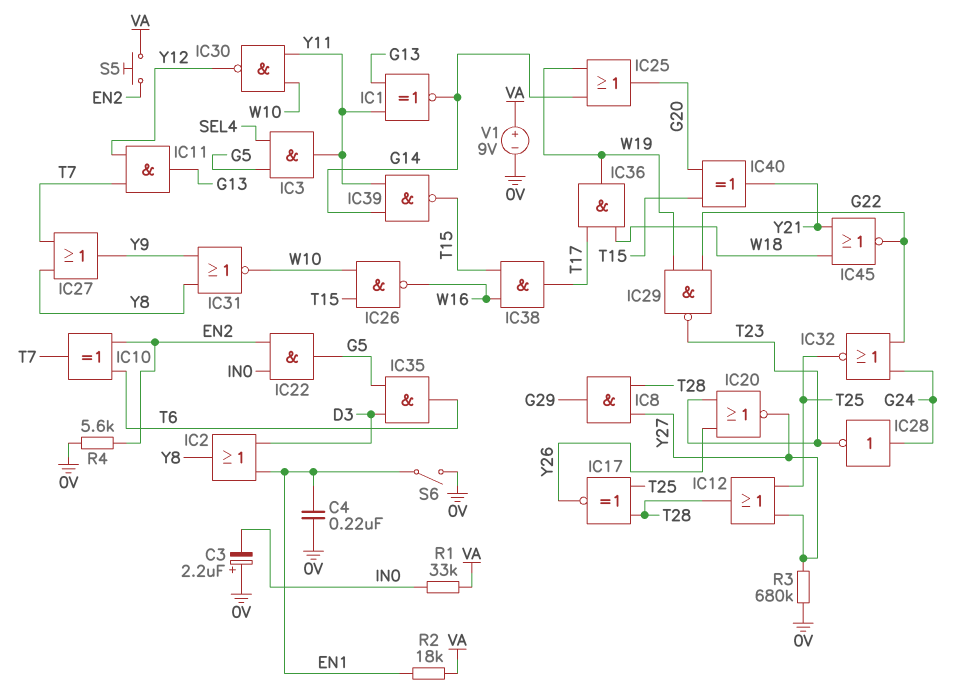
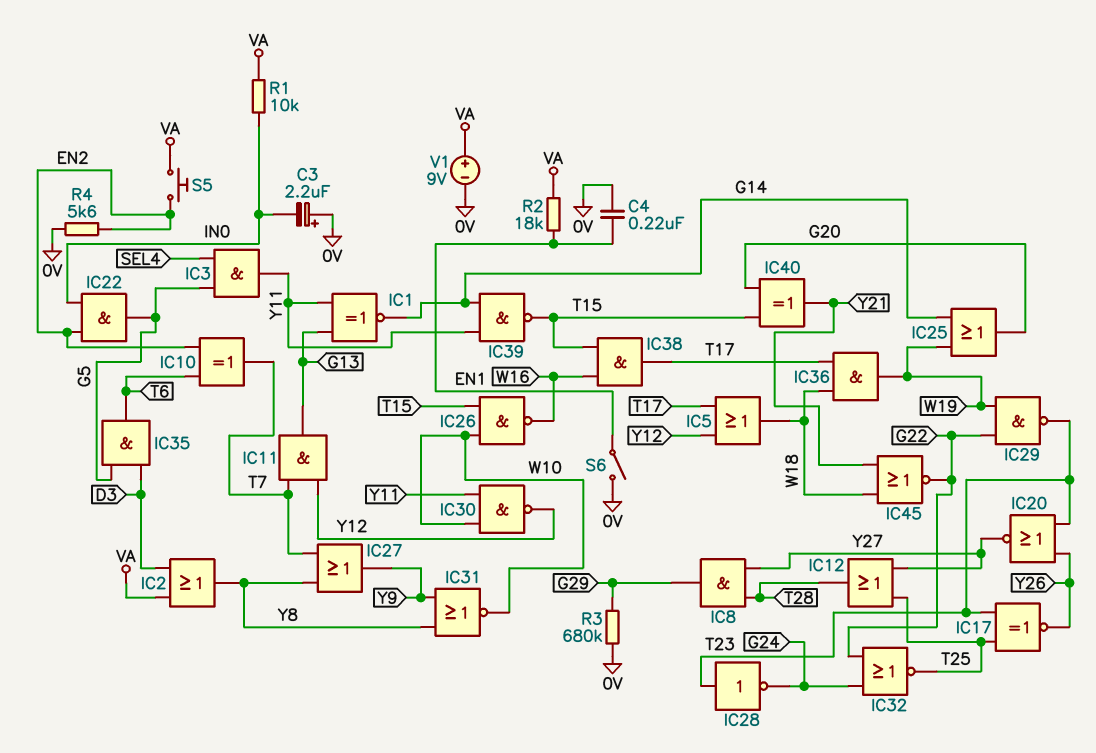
IC2: OR (in D3, in EN1, out Y8) -> OR (in D3, in VA, out Y8)
IC5: none -> OR (in T17, in Y12, out W18)
IC17: XNOR (in T25, in T28, out Y26) -> XNOR (in T23, in T25, out Y26)
IC28: NOT (in G24, out T23) -> NOT (in T23, out G24)
R1: 33k (IN0, VA) -> 10k (IN0, VA)
R3: 680k (0V, Y27) -> 680k (0V, G29)

